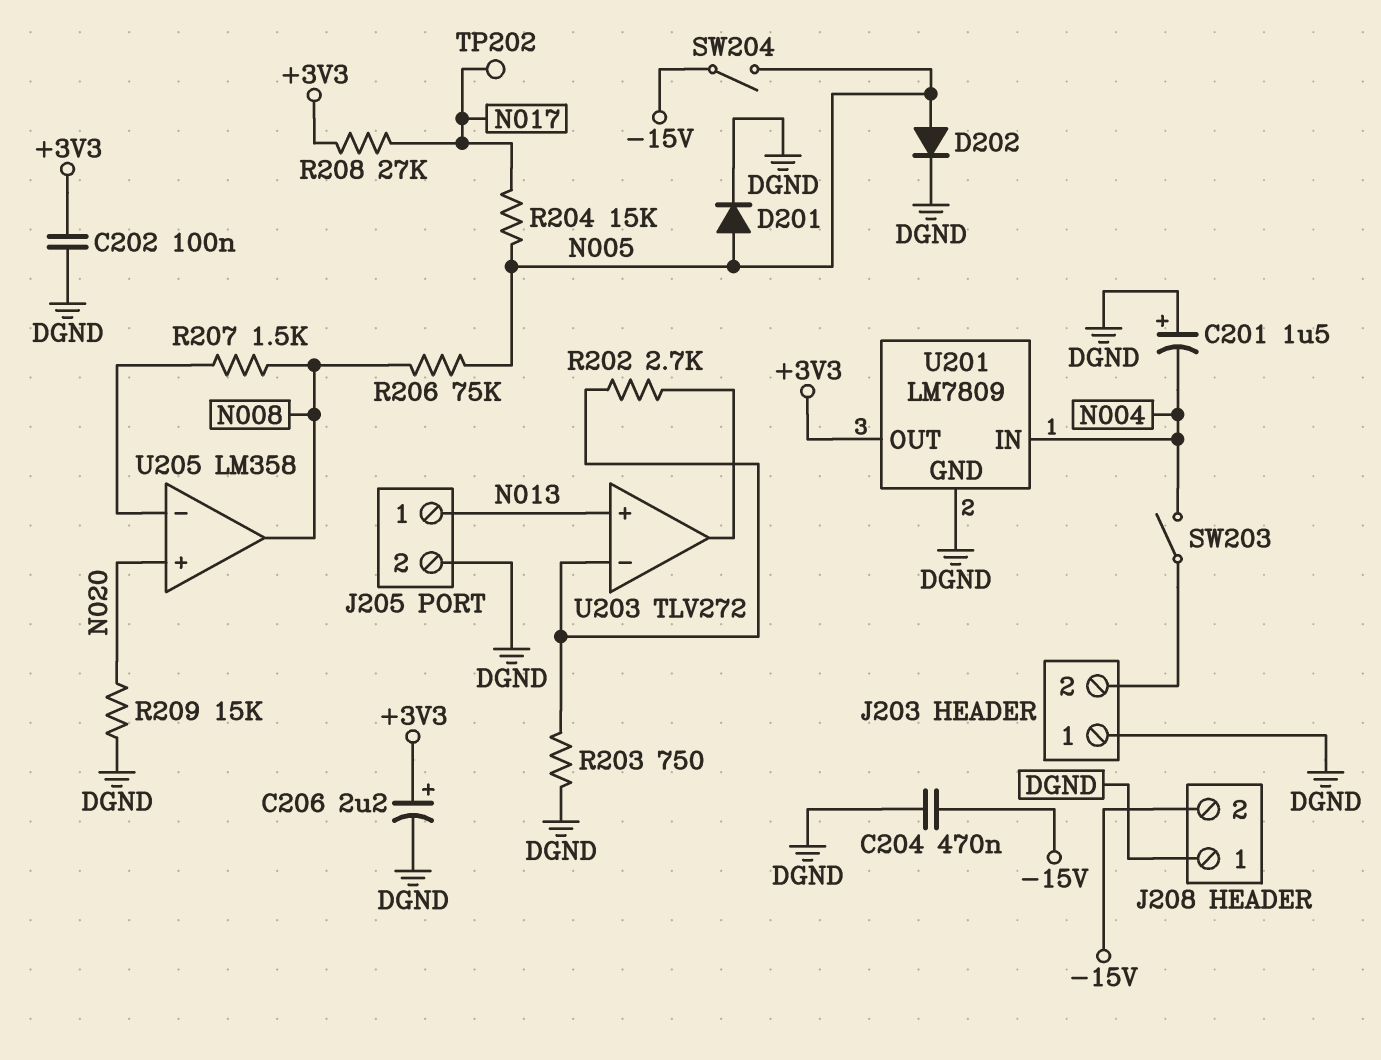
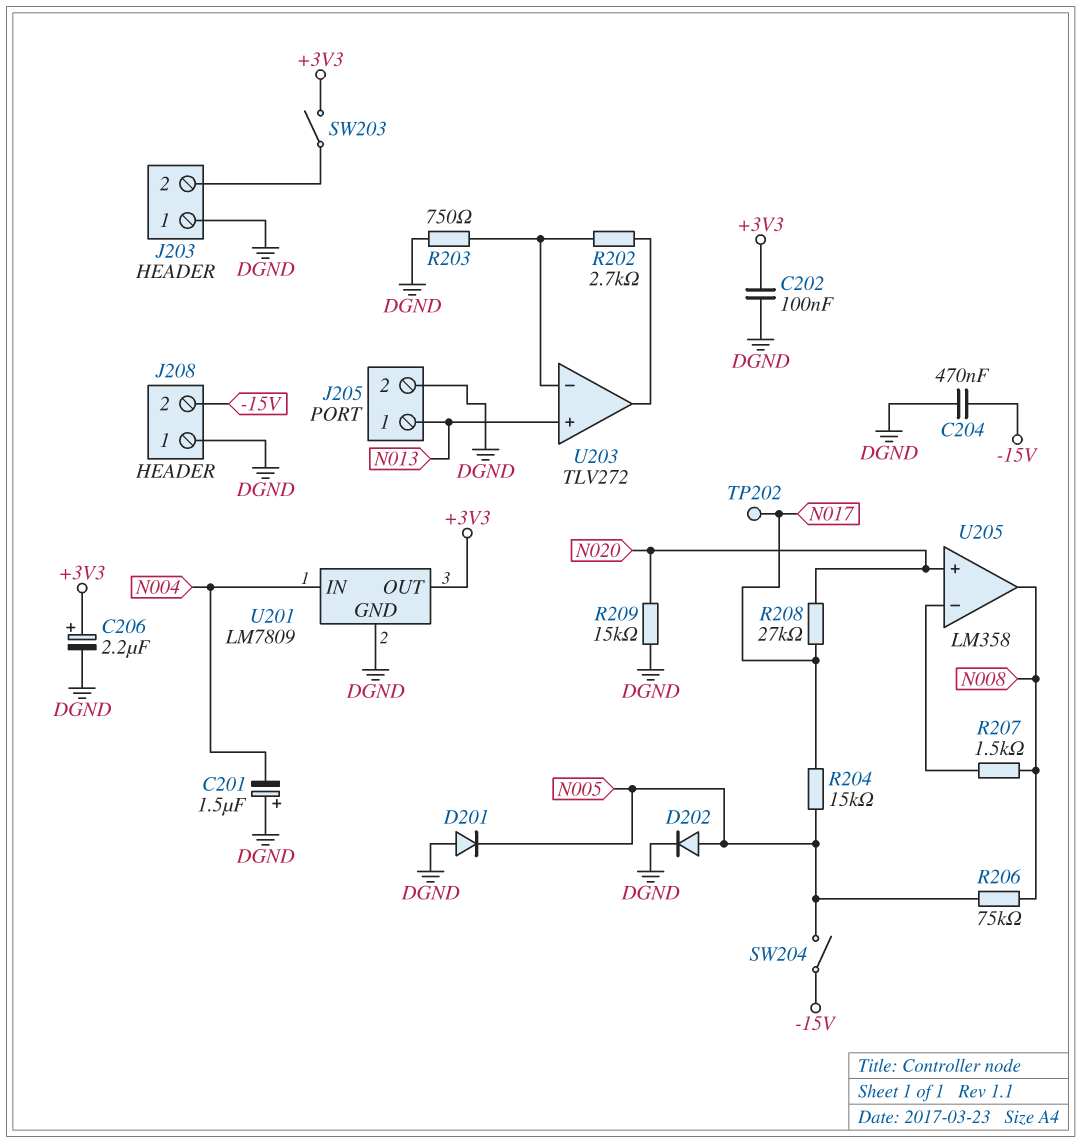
D201: diode (A N005, K DGND) -> diode (A DGND, K N005)
R208: 27k (+3V3, N017) -> 27k (N017, N020)
SW203: switch (J203/2, N004) -> switch (+3V3, J203/2)

